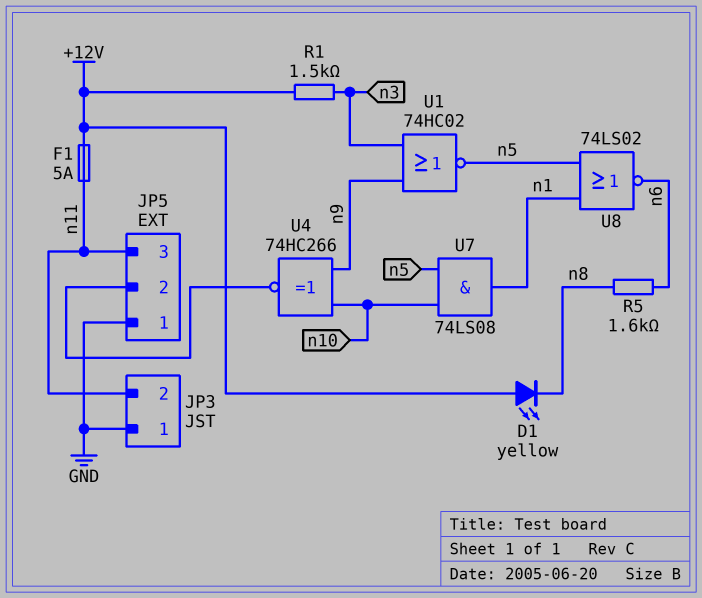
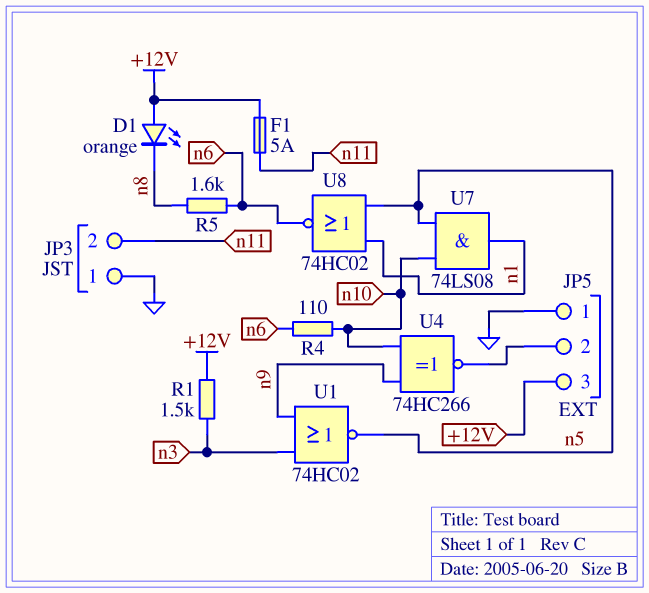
D1: LED yellow (A +12V, K n8) -> LED orange (A +12V, K n8)
JP5 pin 3: n11 -> +12V
R4: none -> 110 (n6, n10)
U8: NOR 74LS02 (in n1, in n5, out n6) -> NOR 74HC02 (in n1, in n5, out n6)

